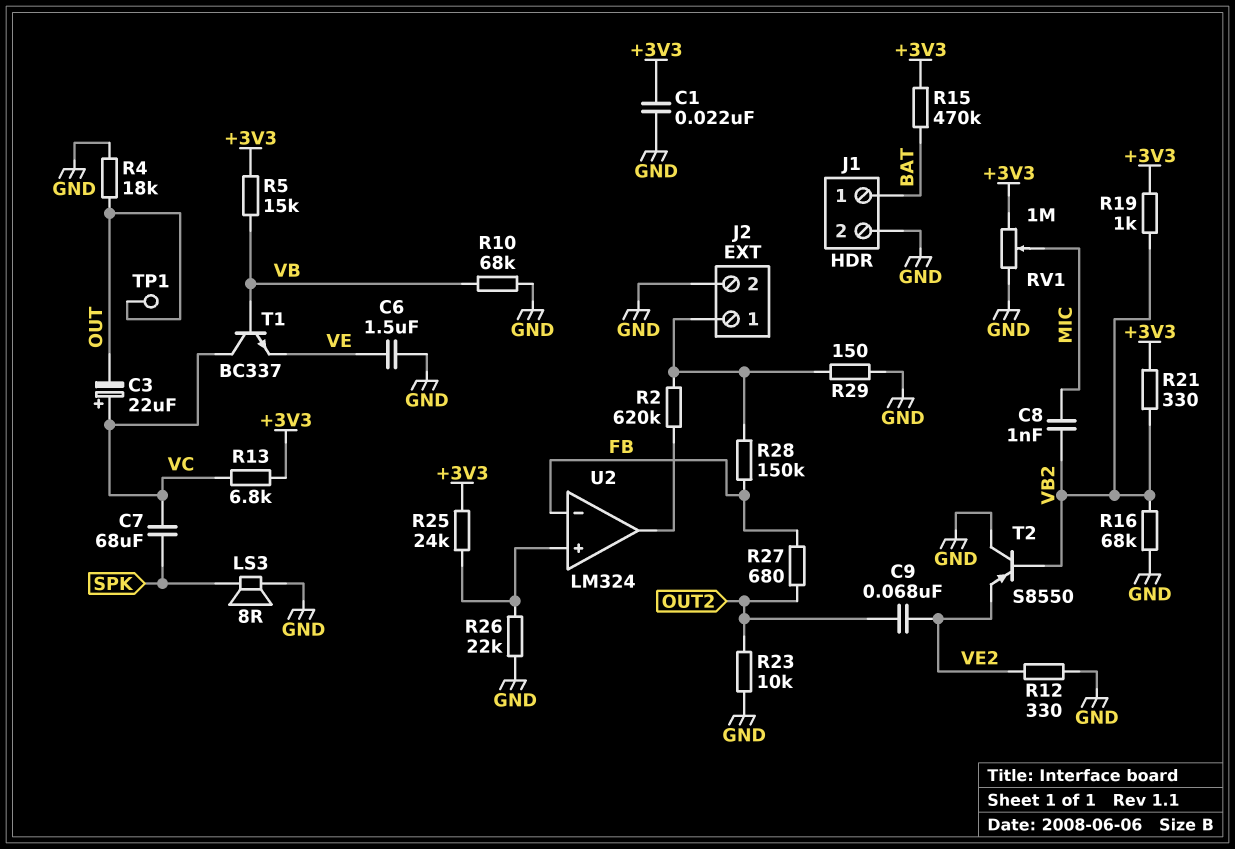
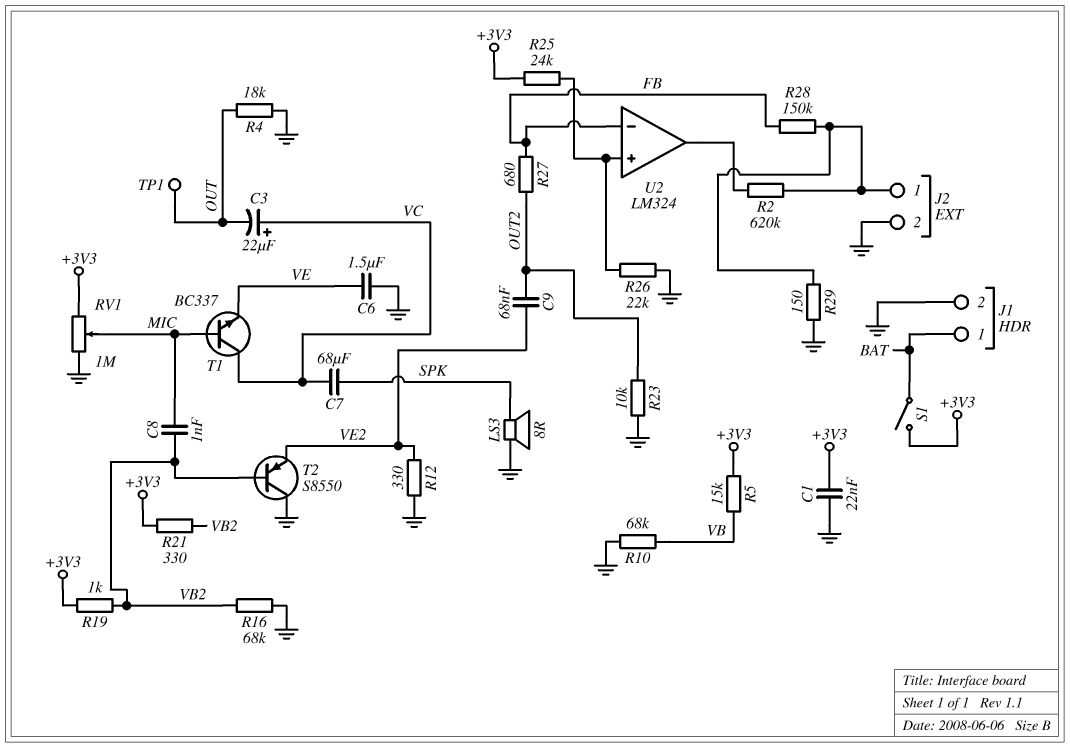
R13: 6.8k (+3V3, VC) -> none
R15: 470k (+3V3, BAT) -> none
S1: none -> switch (+3V3, BAT)
T1: NPN BC337 (B VB, C VC, E VE) -> NPN BC337 (B MIC, C VC, E VE)

